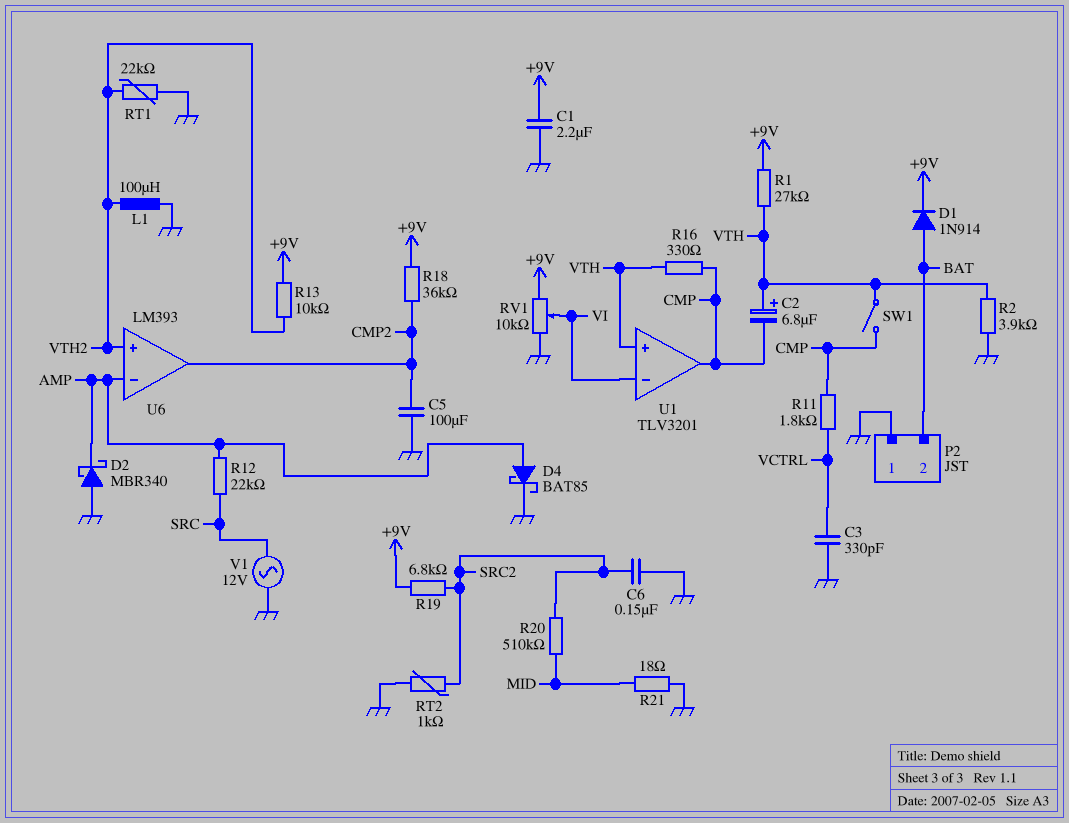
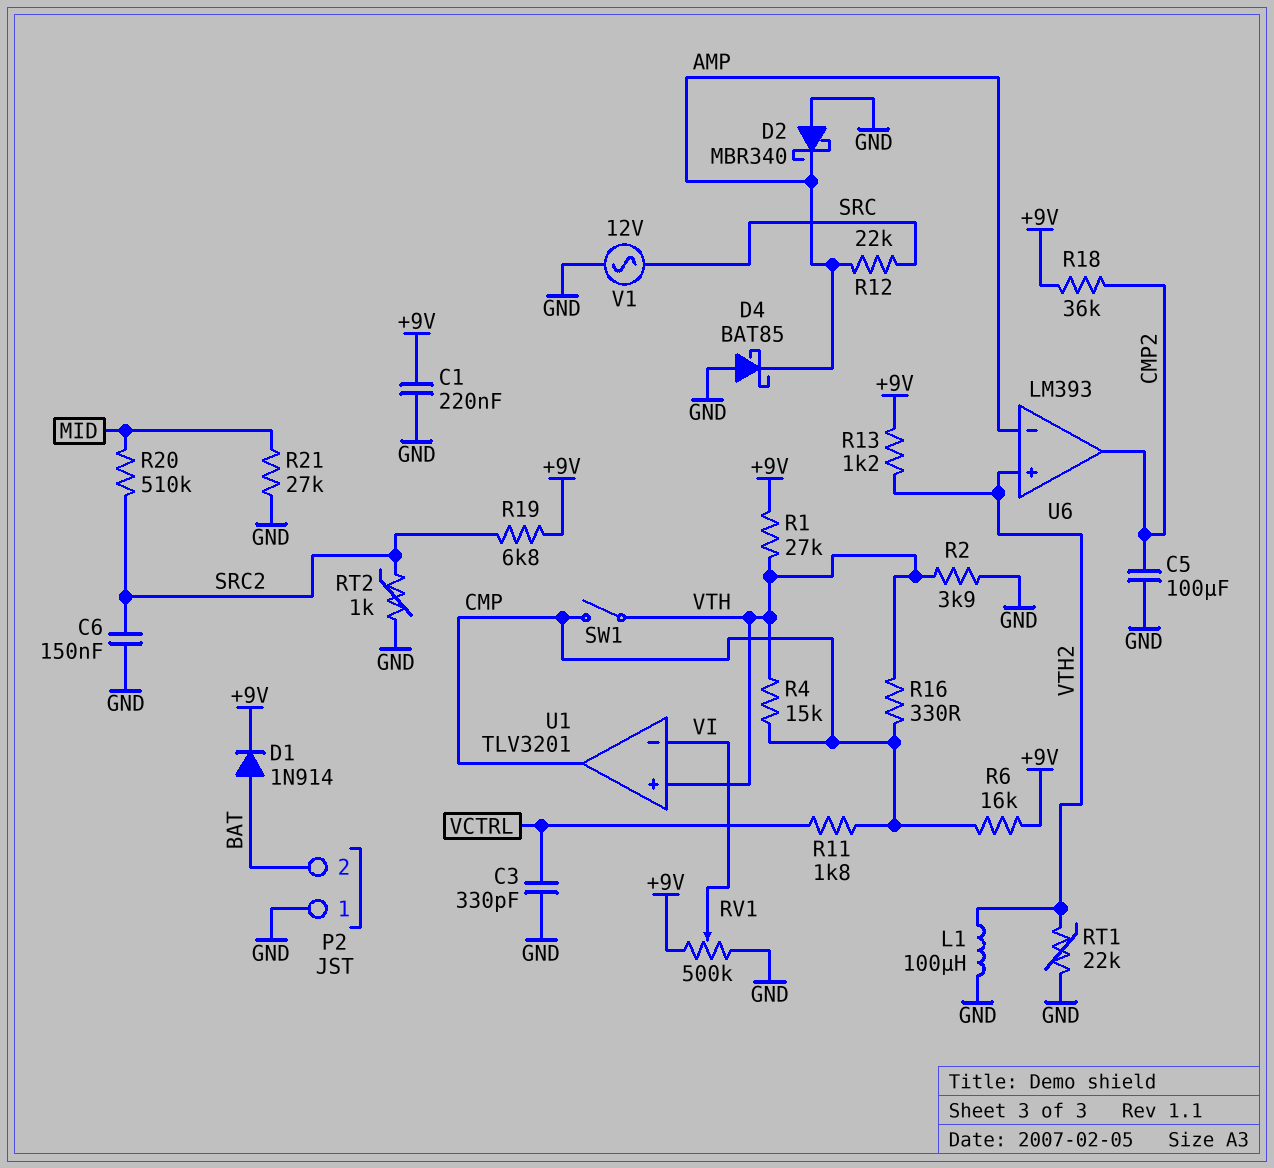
C1: 2.2uF (+9V, GND) -> 220nF (+9V, GND)
C2: 6.8uF (plus VTH, minus CMP) -> none
D4: schottky BAT85 (A AMP, K GND) -> schottky BAT85 (A GND, K AMP)
R4: none -> 15k (CMP, VTH)
R6: none -> 16k (+9V, CMP)
R13: 10k (+9V, VTH2) -> 1.2k (+9V, VTH2)
R21: 18 (GND, MID) -> 27k (GND, MID)
RV1: 10k (+9V, GND, wiper VI) -> 500k (+9V, GND, wiper VI)

